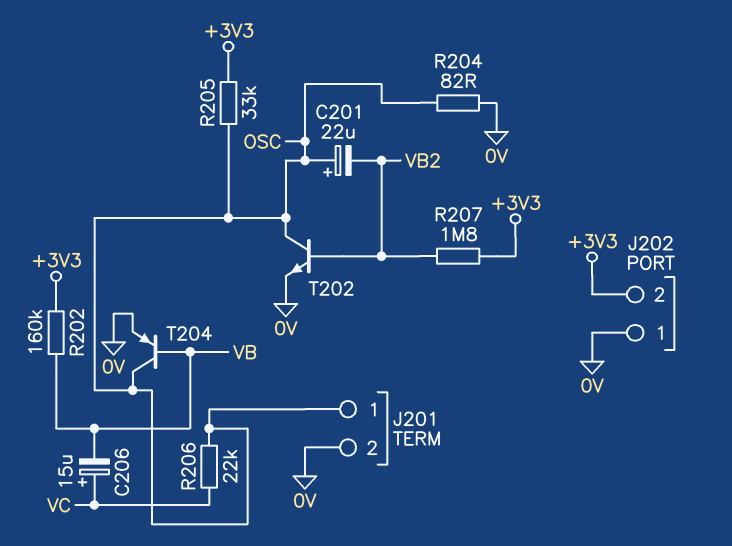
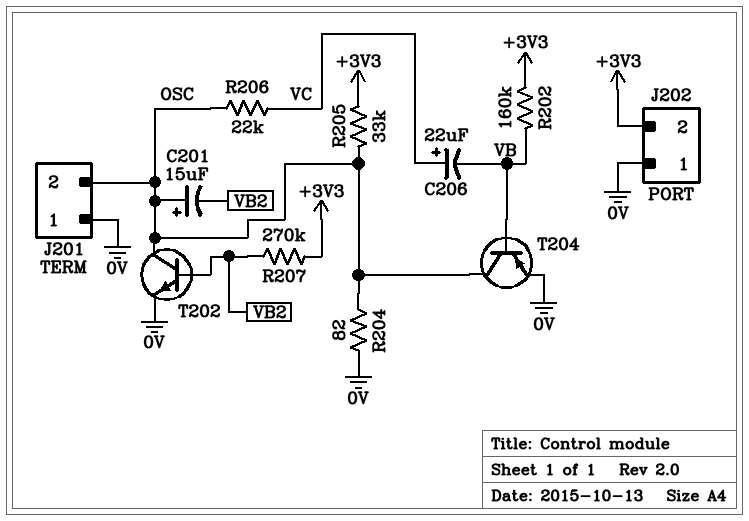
C201: 22uF (plus OSC, minus VB2) -> 15uF (plus OSC, minus VB2)
C206: 15uF (plus VC, minus VB) -> 22uF (plus VC, minus VB)
J201 pin 1: OSC -> 0V
J201 pin 2: 0V -> OSC
R207: 1.8M (+3V3, VB2) -> 270k (+3V3, VB2)

